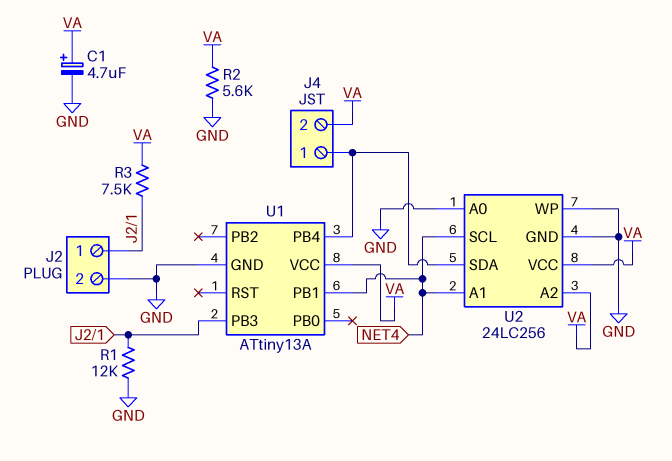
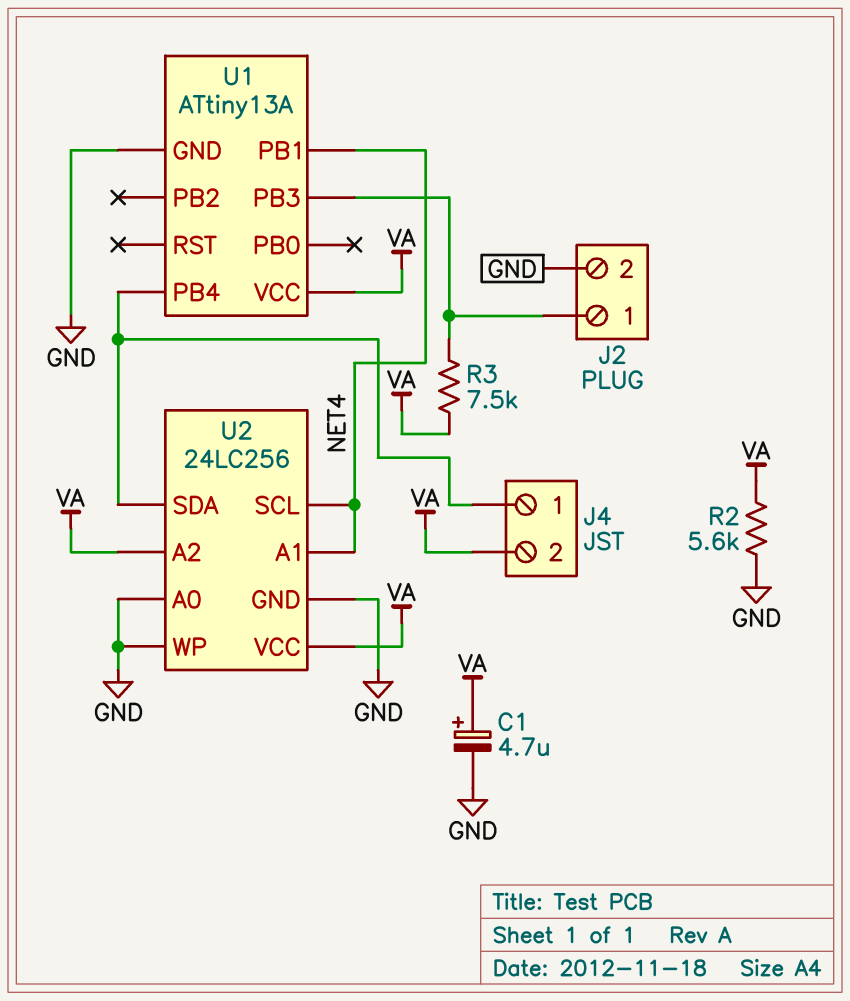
R1: 12k (GND, J2/1) -> none

